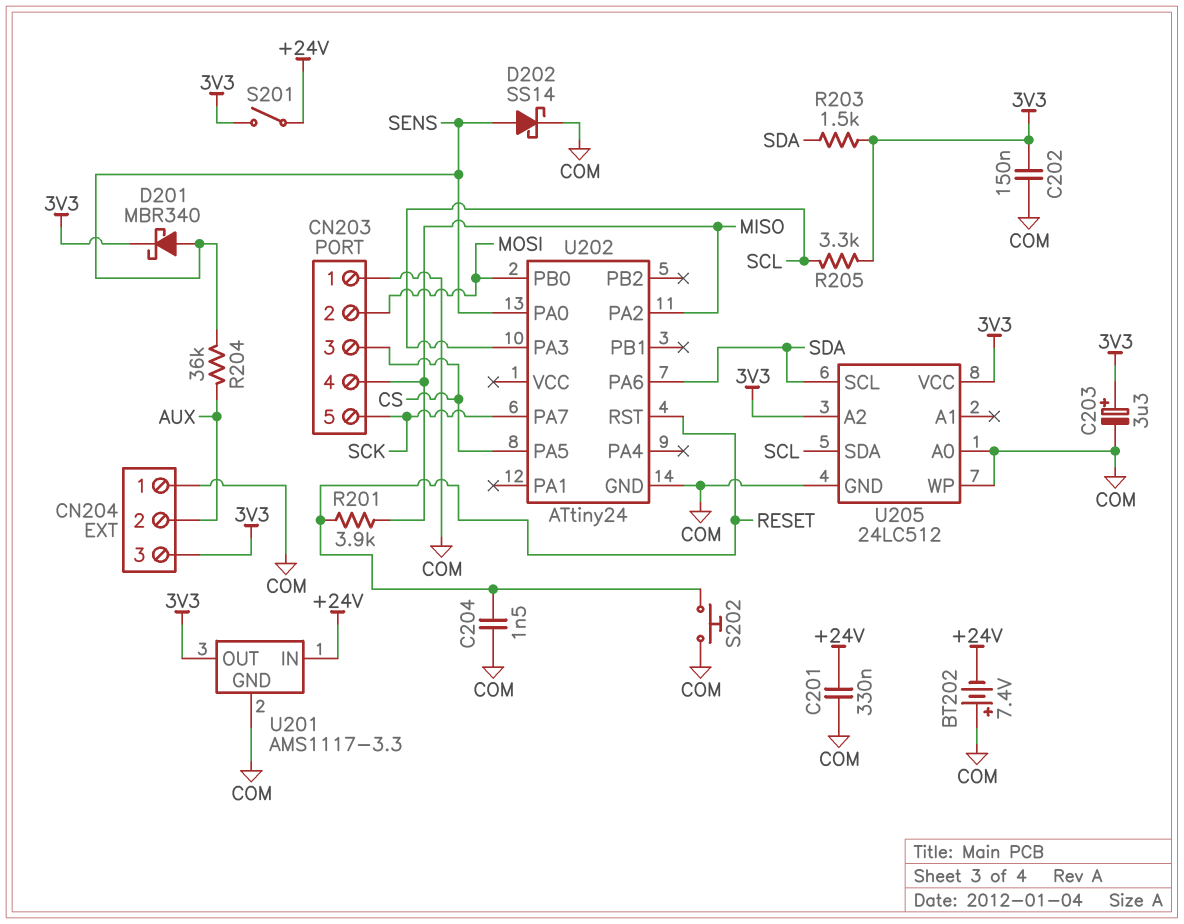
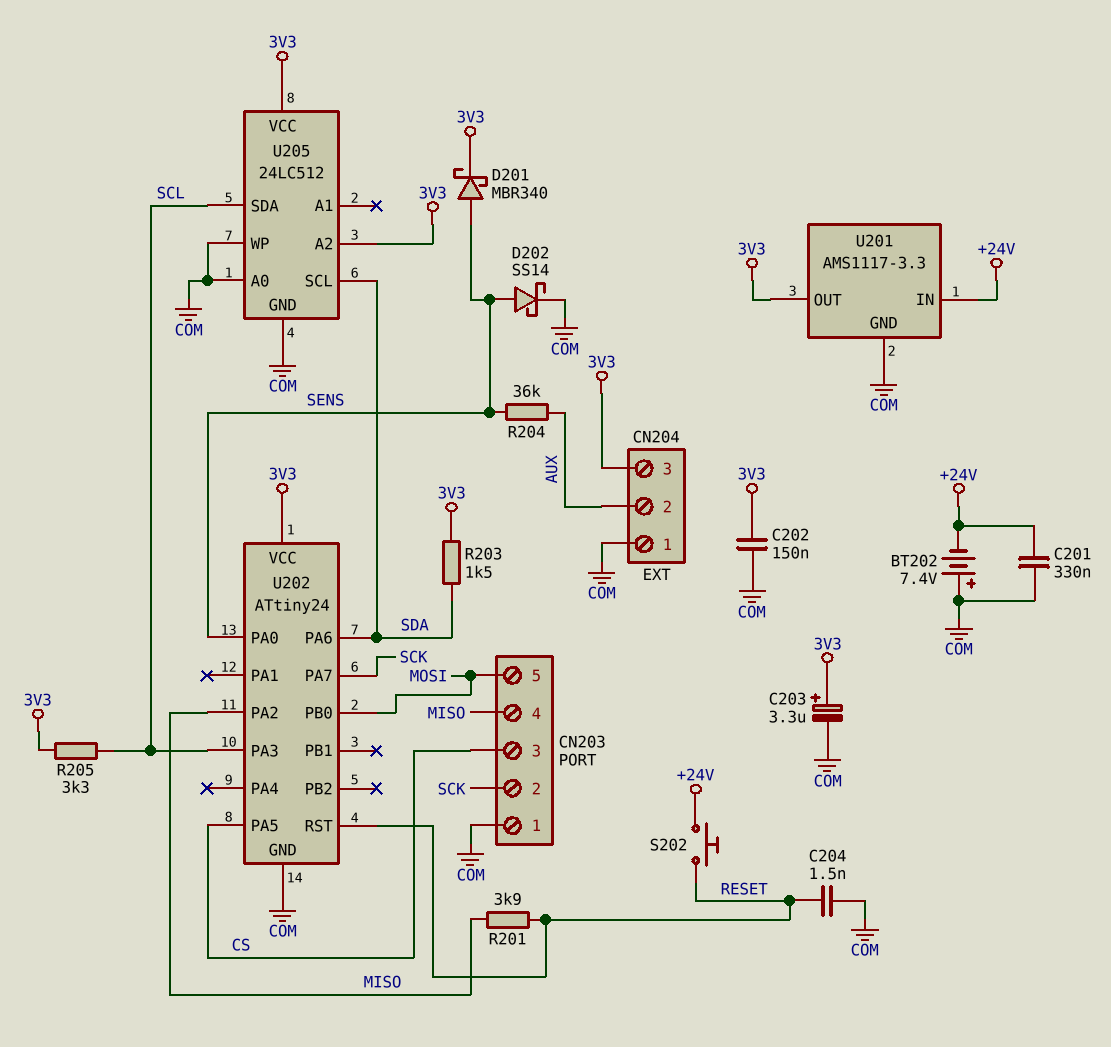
CN203 pin 2: MOSI -> SCK
CN203 pin 5: SCK -> MOSI
S201: switch (+24V, 3V3) -> none
S202: button (COM, RESET) -> button (+24V, RESET)
U202 pin VCC: none -> 3V3

